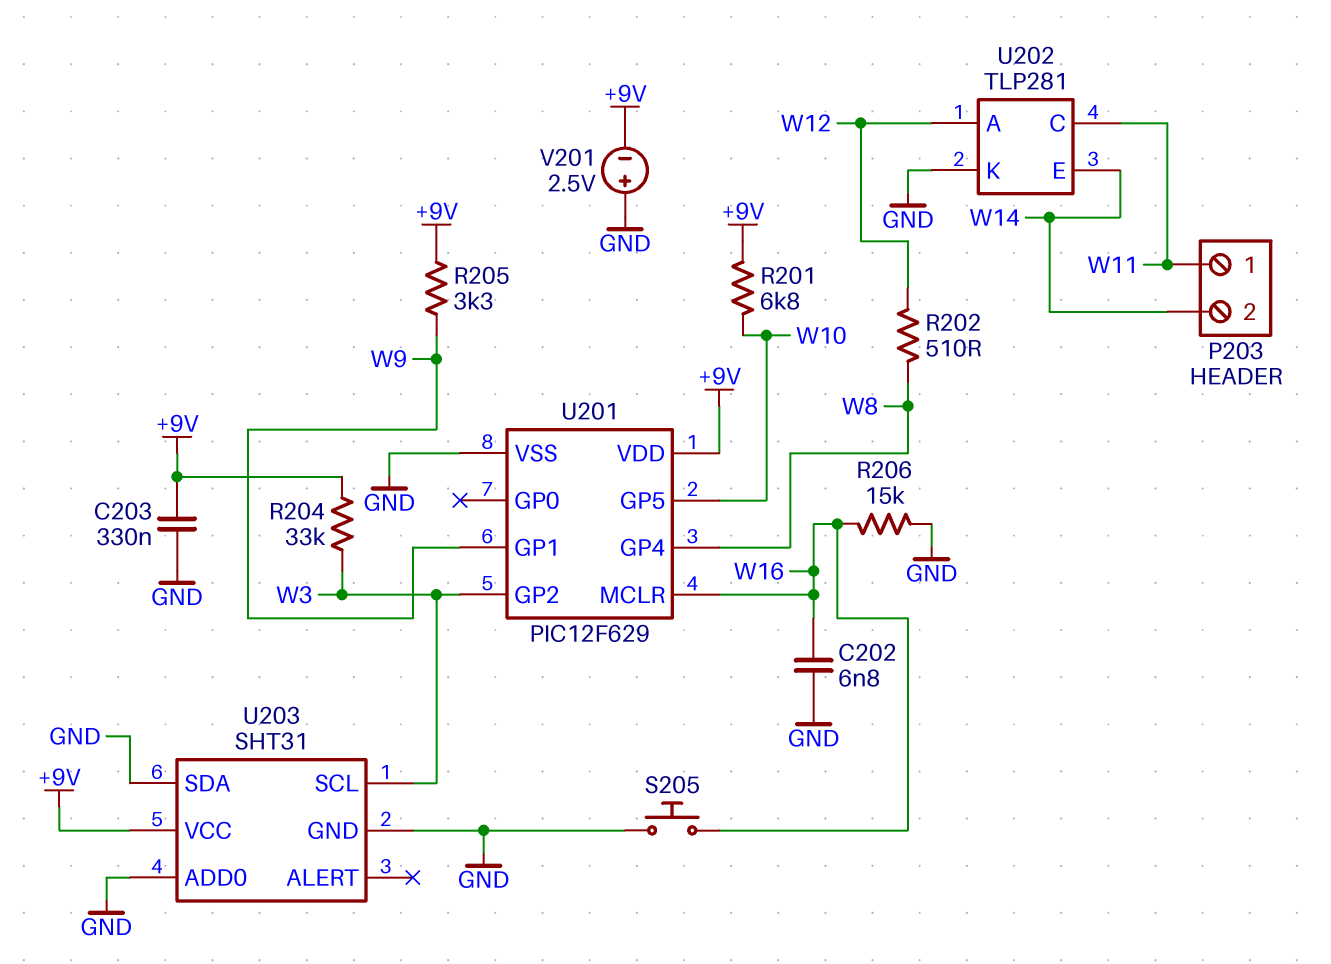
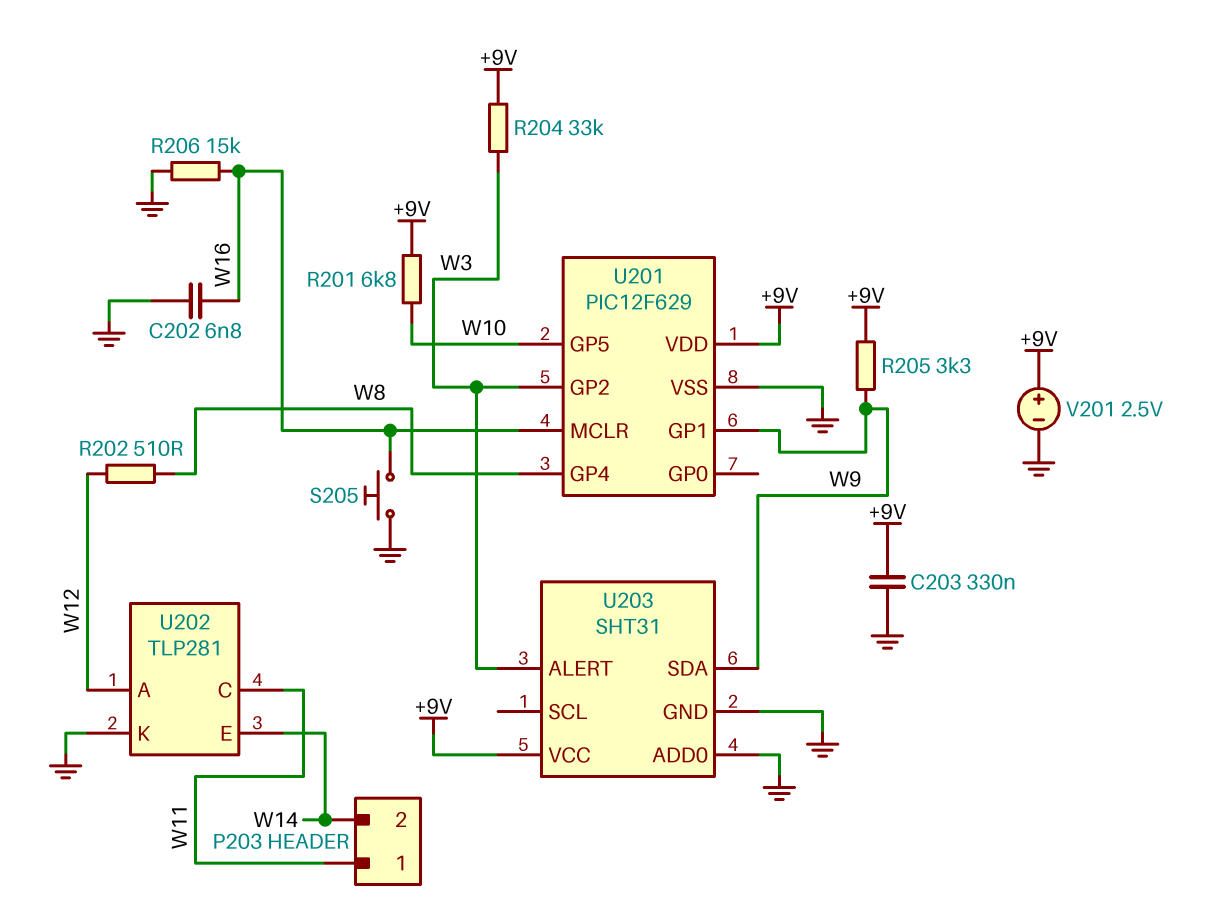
U203 pin ALERT: none -> W3
U203 pin SCL: W3 -> none
U203 pin SDA: GND -> W9
V201: 2.5V (plus GND, minus +9V) -> 2.5V (plus +9V, minus GND)

